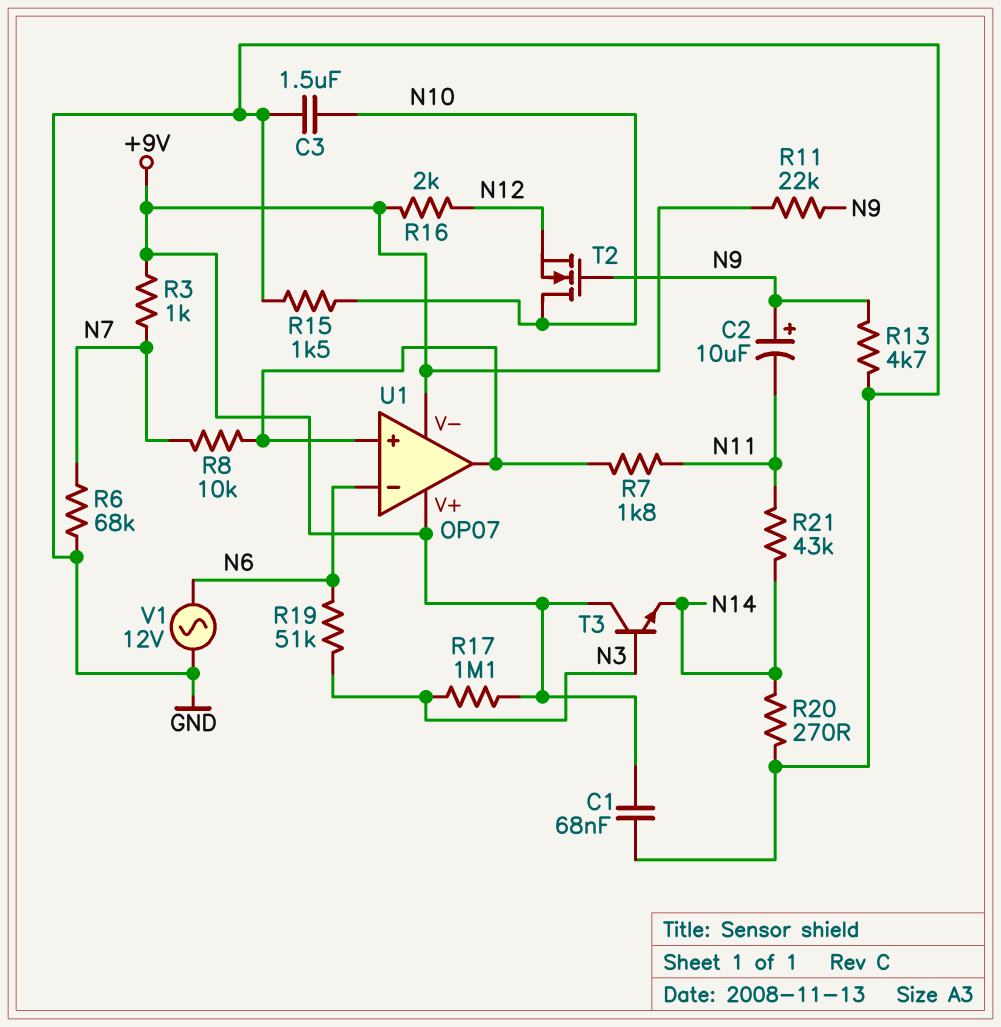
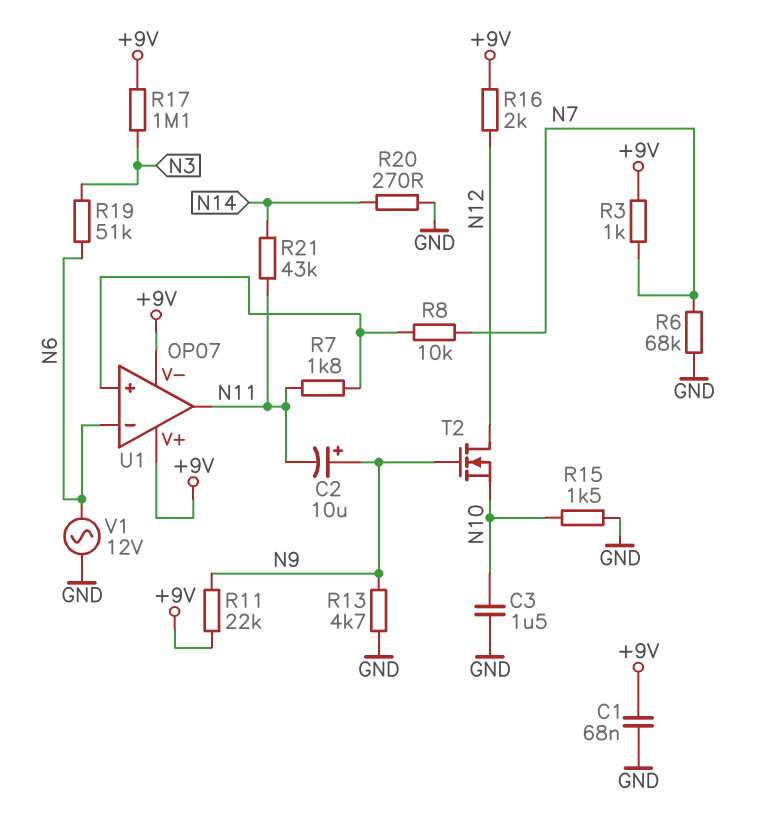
T2: NMOS (G N9, D N10, S N12) -> NMOS (G N9, D N12, S N10)
T3: NPN (B N3, C +9V, E N14) -> none
U1 pin out: U1/in+ -> N11

